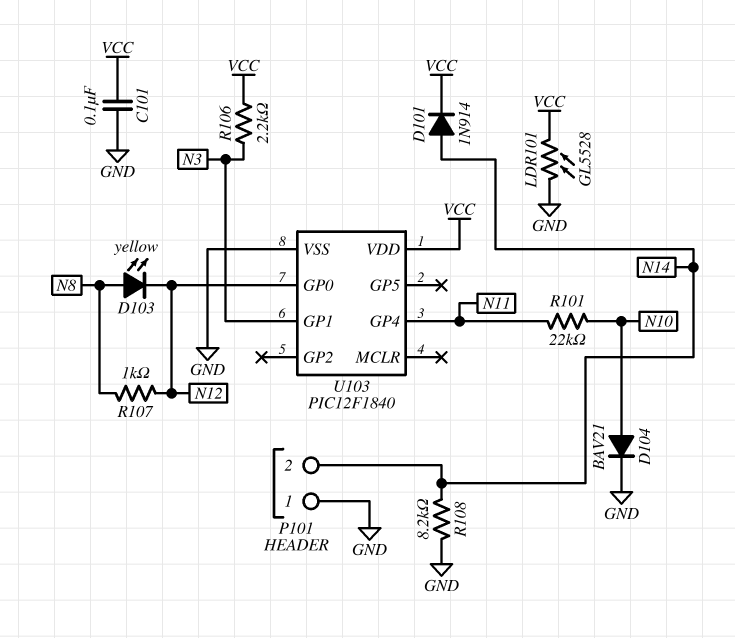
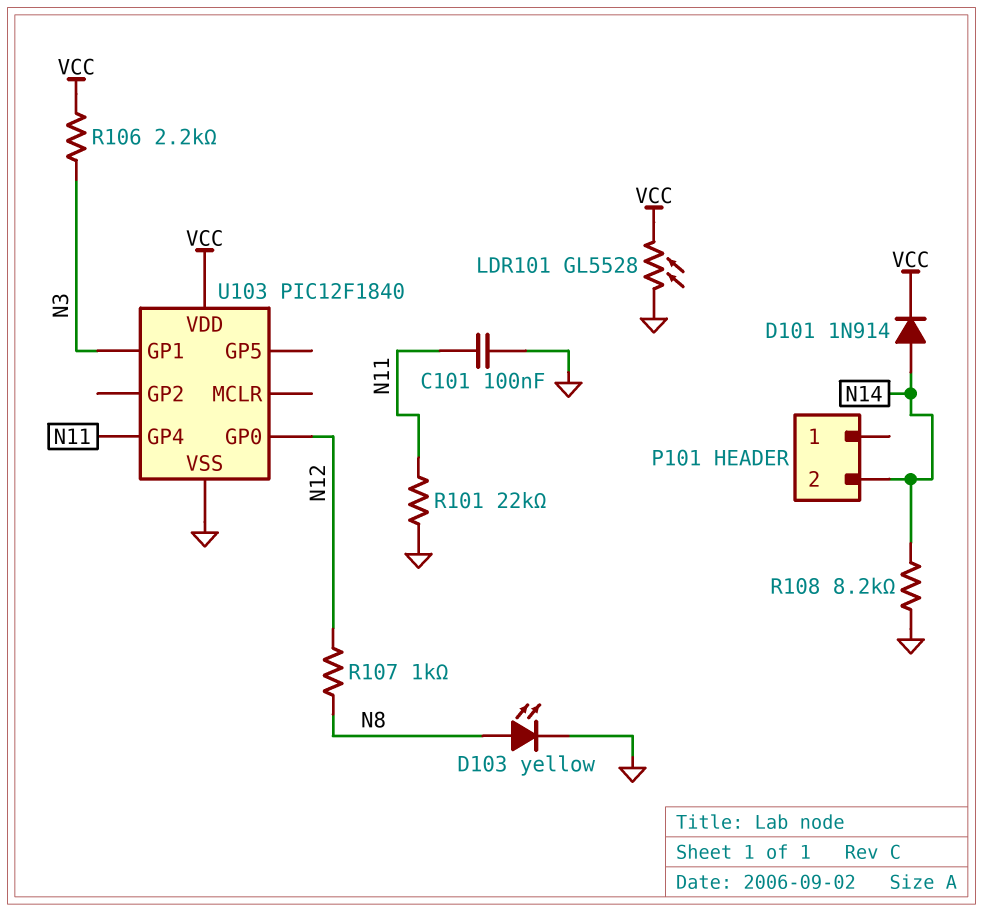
C101: 100nF (GND, VCC) -> 100nF (GND, N11)
D103: LED yellow (A N8, K N12) -> LED yellow (A N8, K GND)
D104: diode BAV21 (A N10, K GND) -> none
P101 pin 1: GND -> none
R101: 22k (N10, N11) -> 22k (GND, N11)

